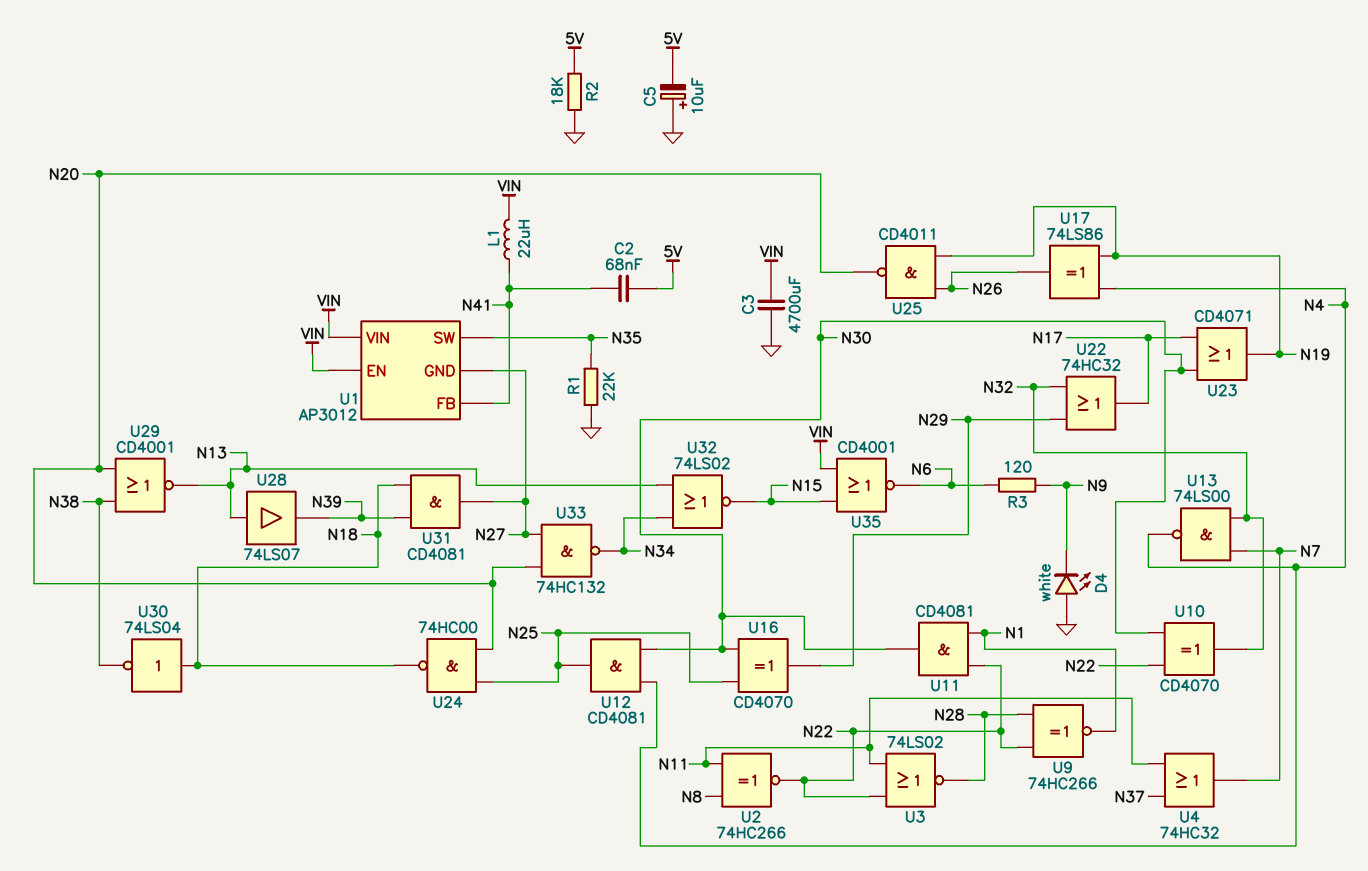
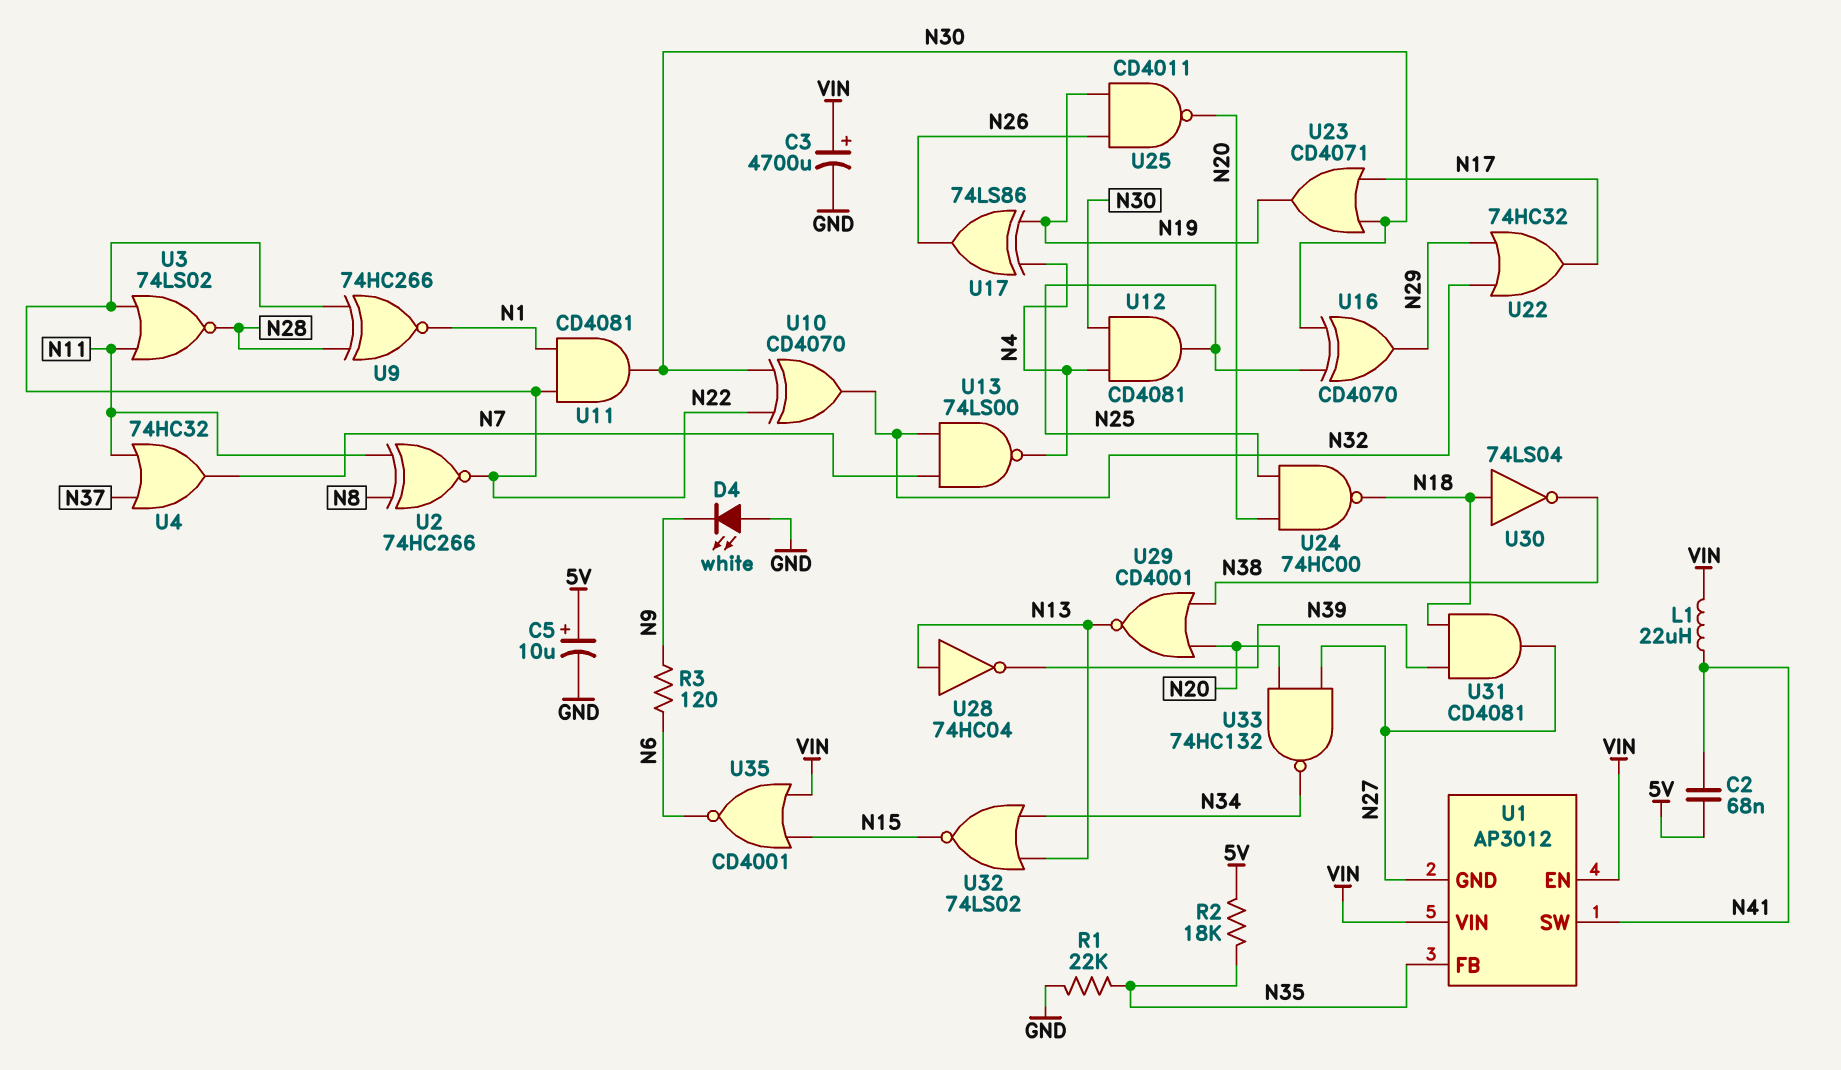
C3: 4700uF (GND, VIN) -> 4700uF (plus VIN, minus GND)
C5: 10uF (plus GND, minus 5V) -> 10uF (plus 5V, minus GND)
R2: 18k (5V, GND) -> 18k (5V, N35)
U1 pin FB: N41 -> N35
U1 pin SW: N35 -> N41
U28: buffer 74LS07 (in N13, out N39) -> NOT 74HC04 (in N13, out N39)

